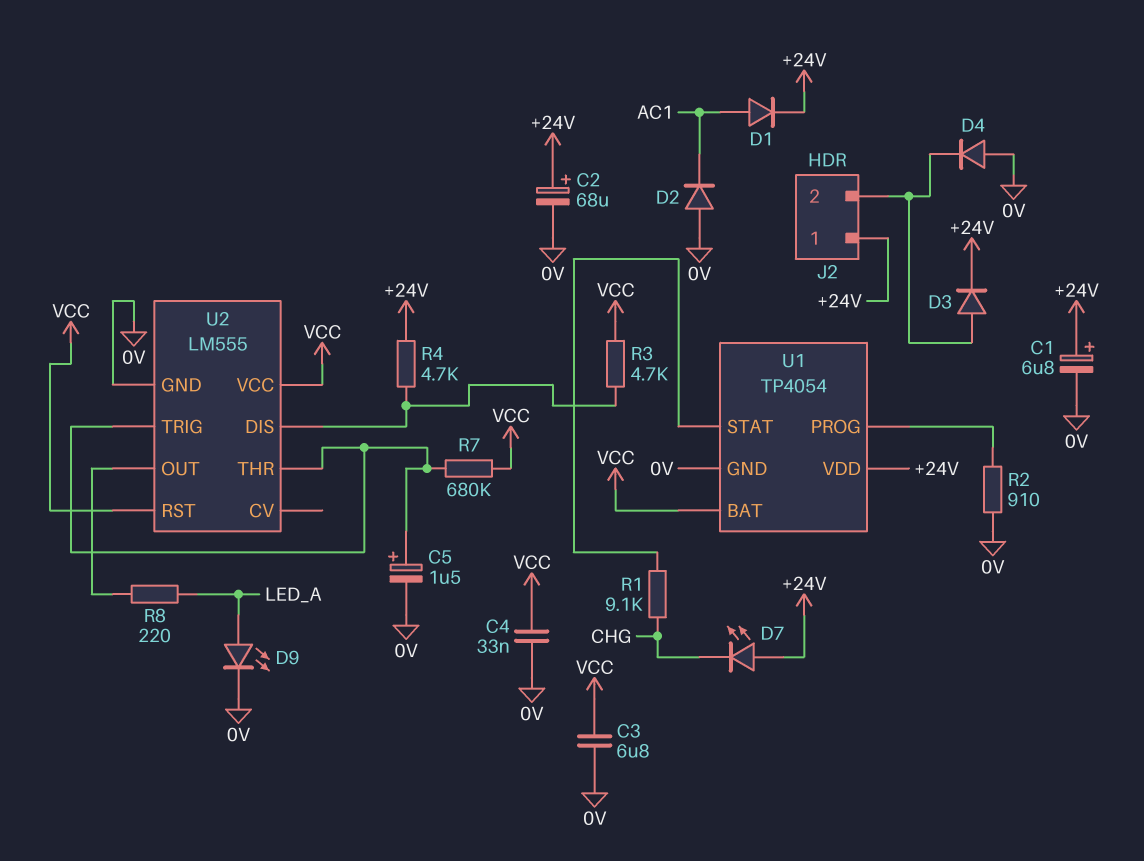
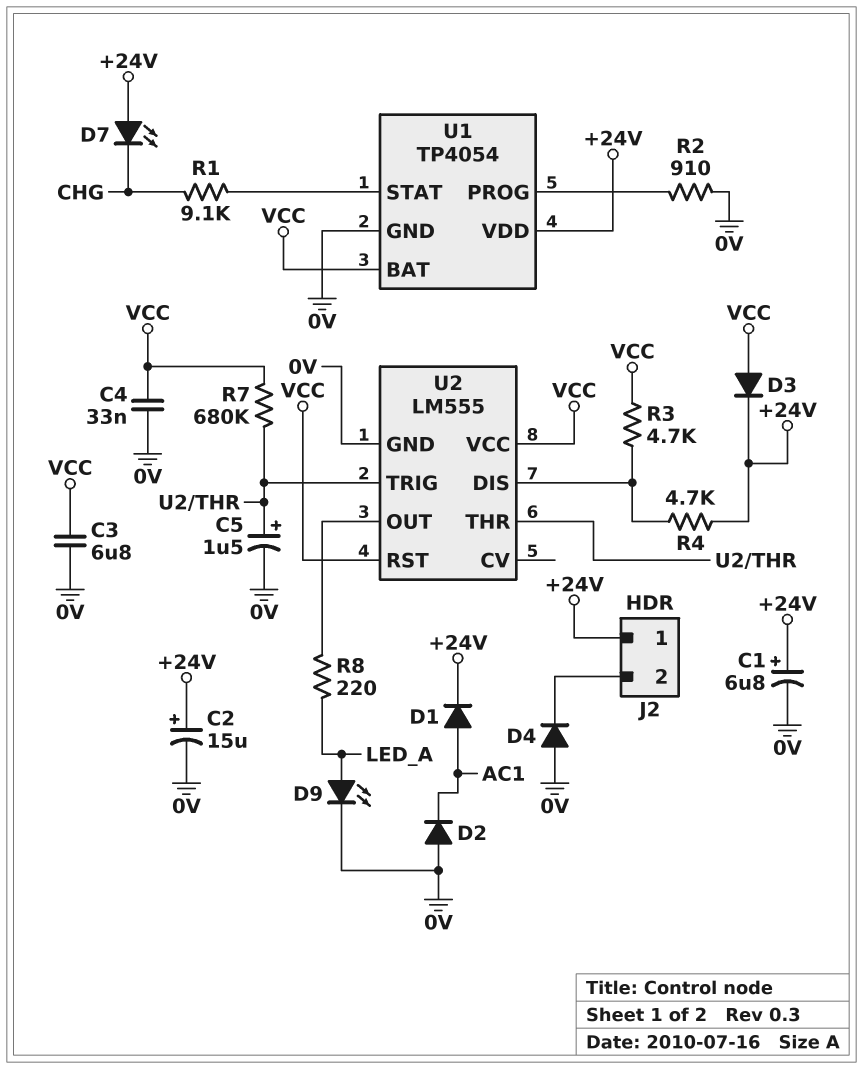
C2: 68uF (plus +24V, minus 0V) -> 15uF (plus +24V, minus 0V)
D3: diode (A J2/2, K +24V) -> diode (A VCC, K +24V)

